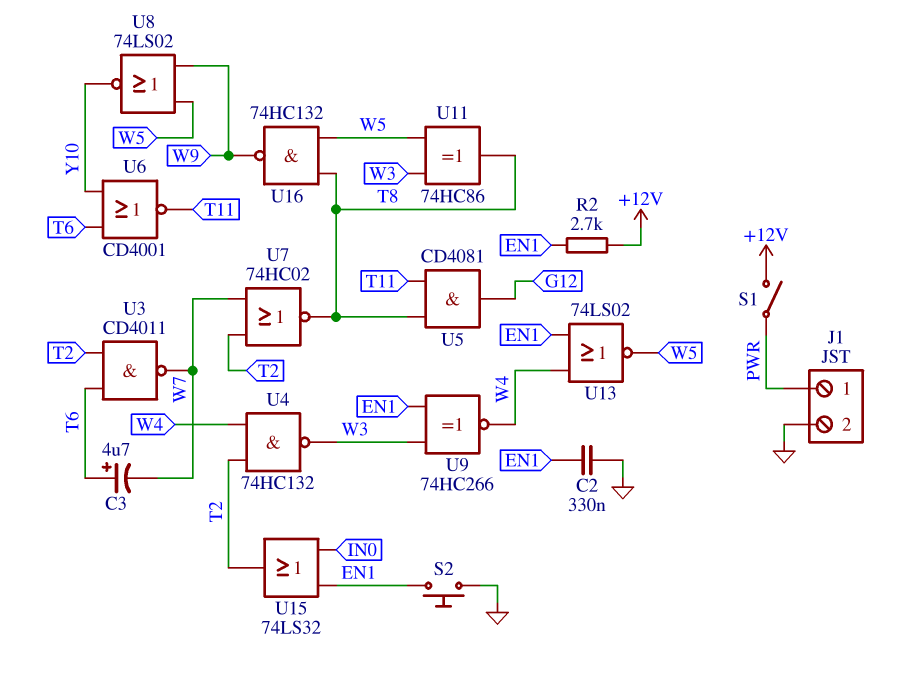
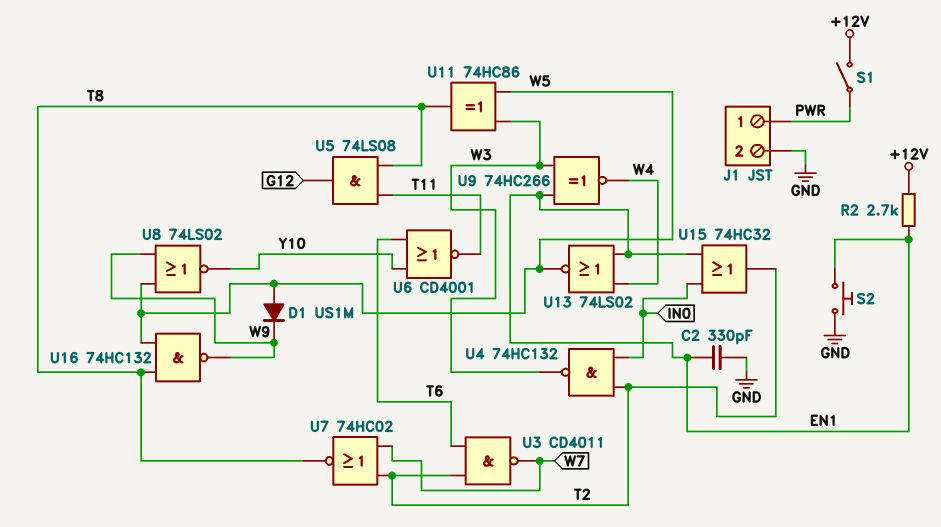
C2: 330nF (EN1, GND) -> 330pF (EN1, GND)
C3: 4.7uF (plus T6, minus W7) -> none
D1: none -> diode US1M (A W5, K W9)
U4: NAND 74HC132 (in T2, in W4, out W3) -> NAND 74HC132 (in IN0, in T2, out W3)
U5: AND CD4081 (in T8, in T11, out G12) -> AND 74LS08 (in T8, in T11, out G12)
U15: OR 74LS32 (in EN1, in IN0, out T2) -> OR 74HC32 (in EN1, in IN0, out T2)

